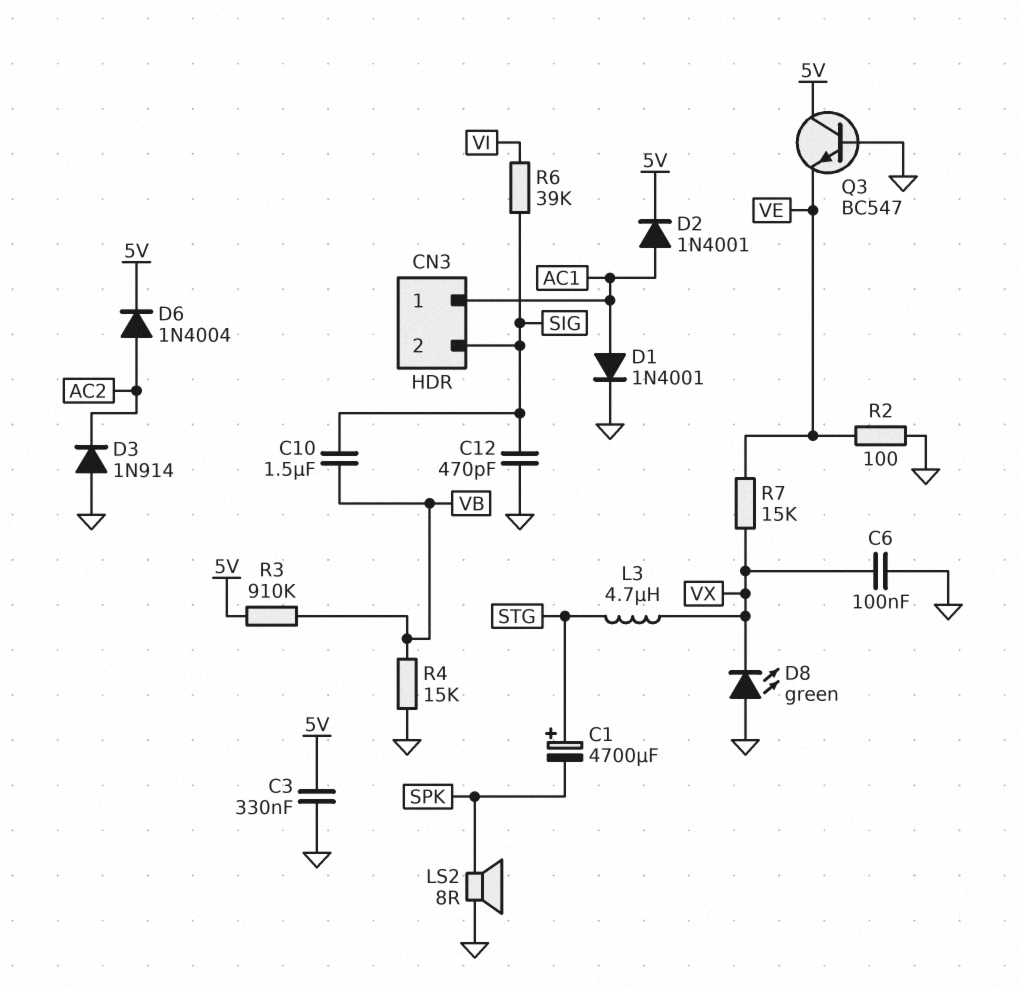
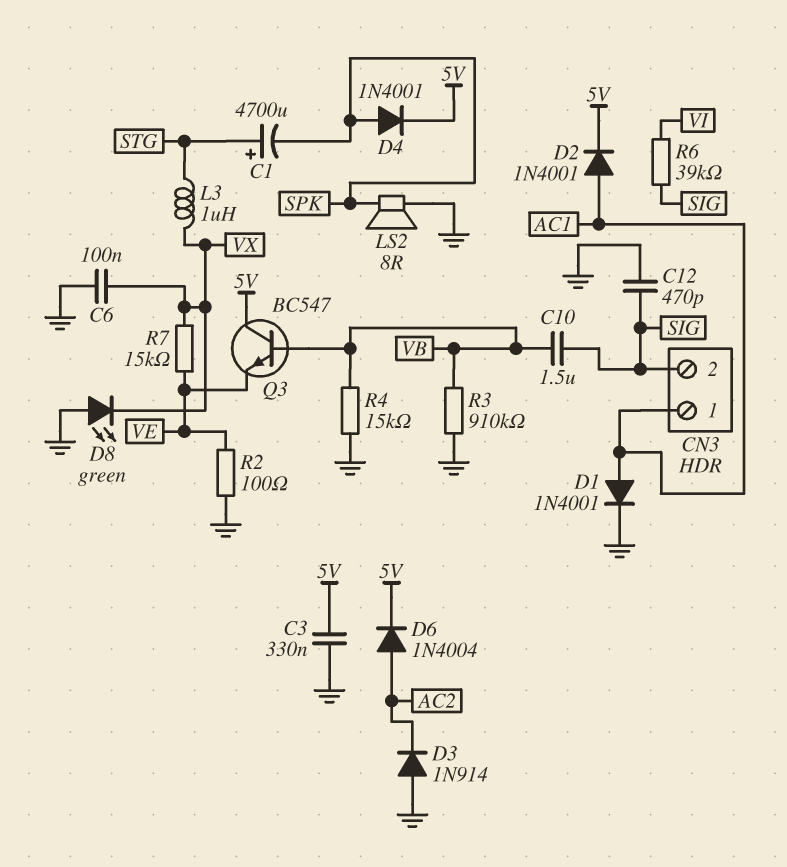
D4: none -> diode 1N4001 (A SPK, K 5V)
L3: 4.7uH (STG, VX) -> 1uH (STG, VX)
Q3: NPN BC547 (B GND, C 5V, E VE) -> NPN BC547 (B VB, C 5V, E VE)
R3: 910k (5V, VB) -> 910k (GND, VB)

